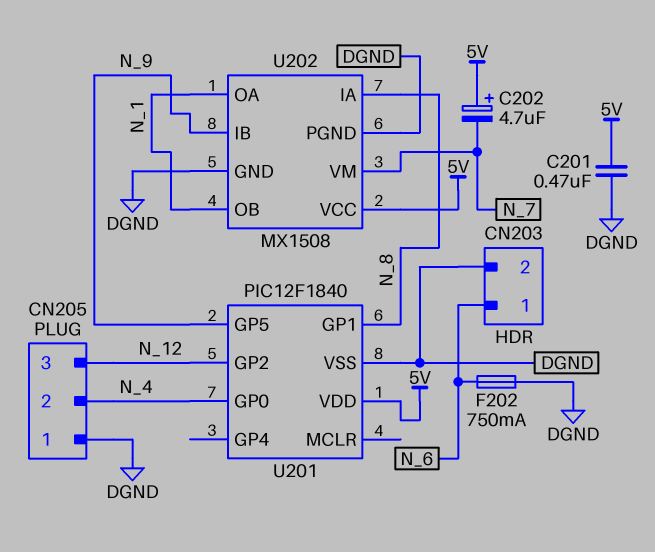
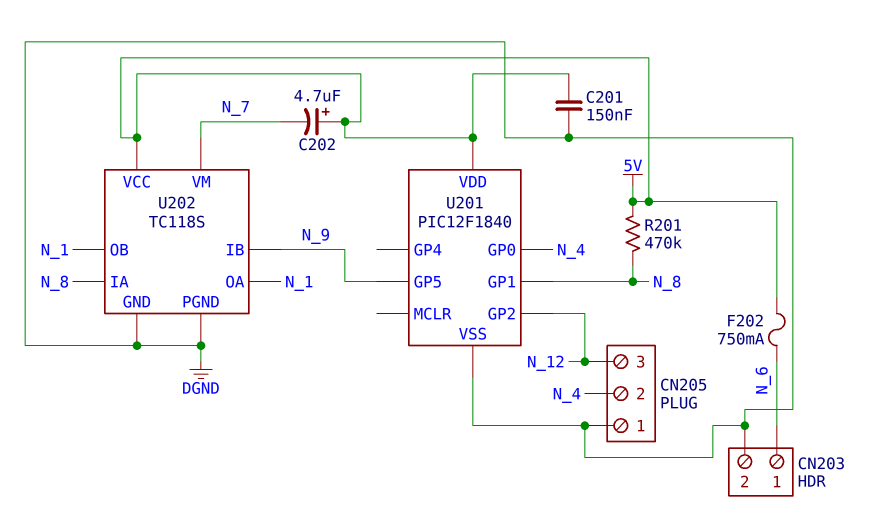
C201: 470nF (5V, DGND) -> 150nF (5V, DGND)
F202: 750mA (DGND, N_6) -> 750mA (5V, N_6)
R201: none -> 470k (5V, N_8)
U202: MX1508 -> TC118S

